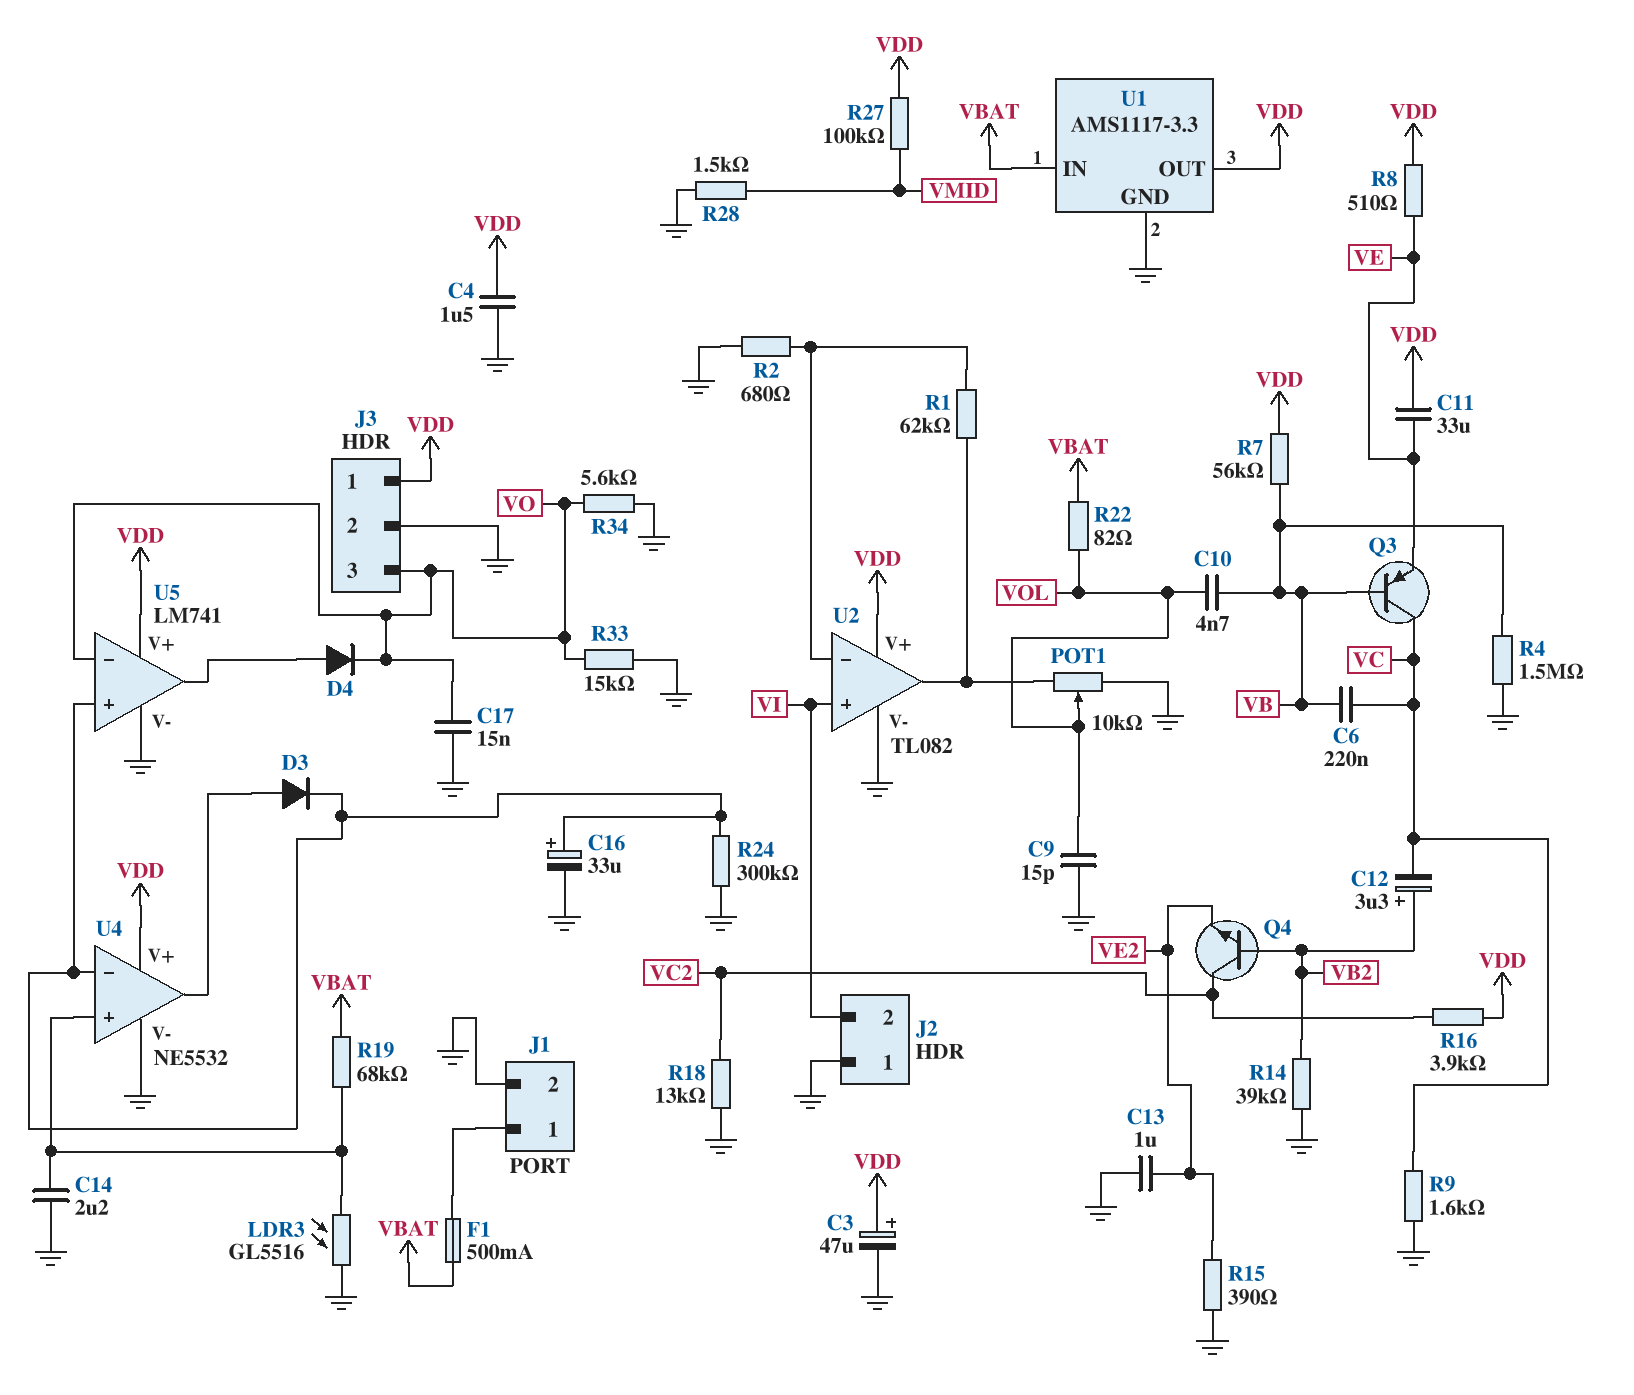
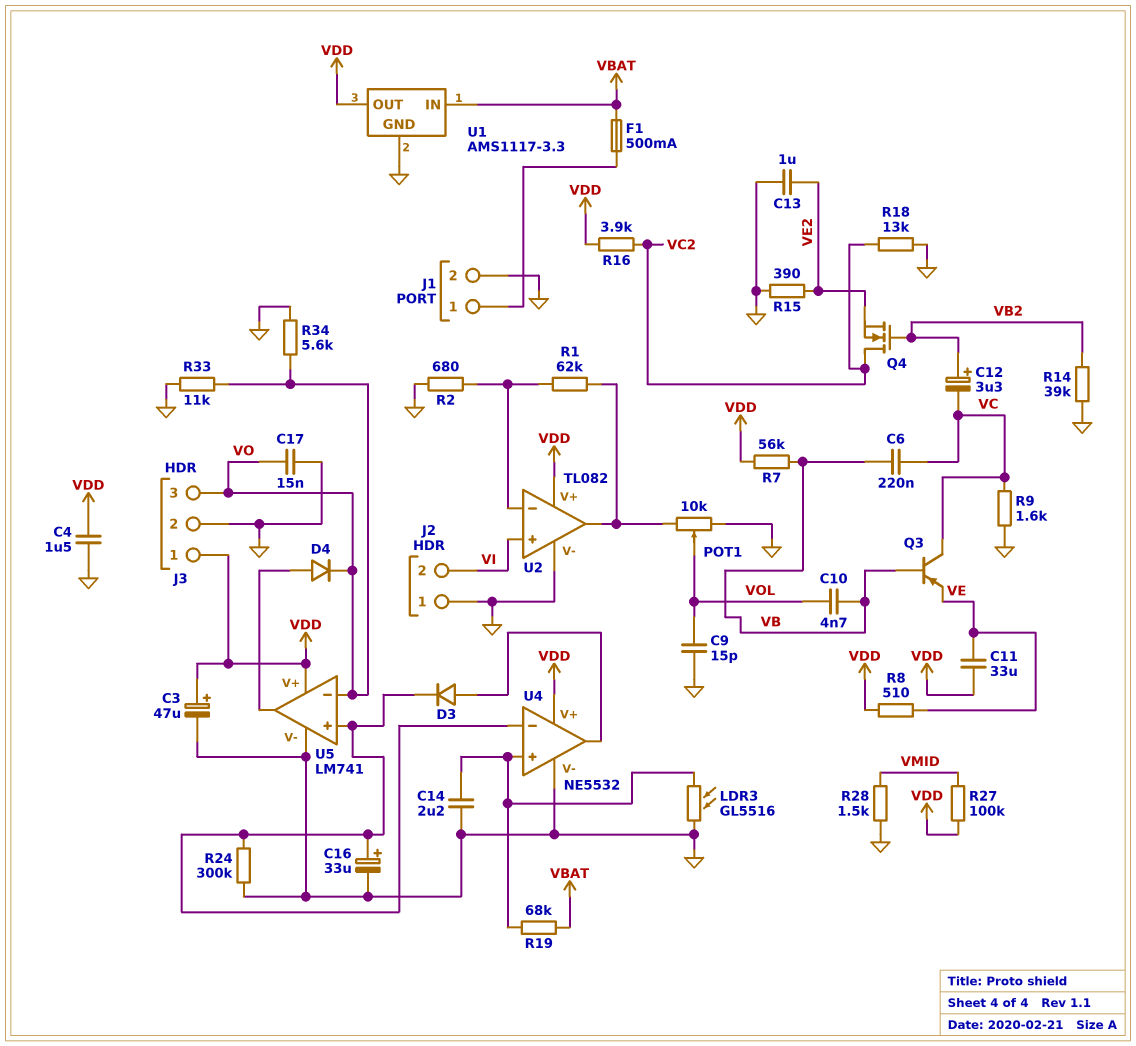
Q4: NPN (B VB2, C VC2, E VE2) -> NMOS (G VB2, D VC2, S VE2)
R4: 1.5M (GND, VB) -> none
R22: 82 (VBAT, VOL) -> none
R33: 15k (GND, VO) -> 11k (GND, VO)

